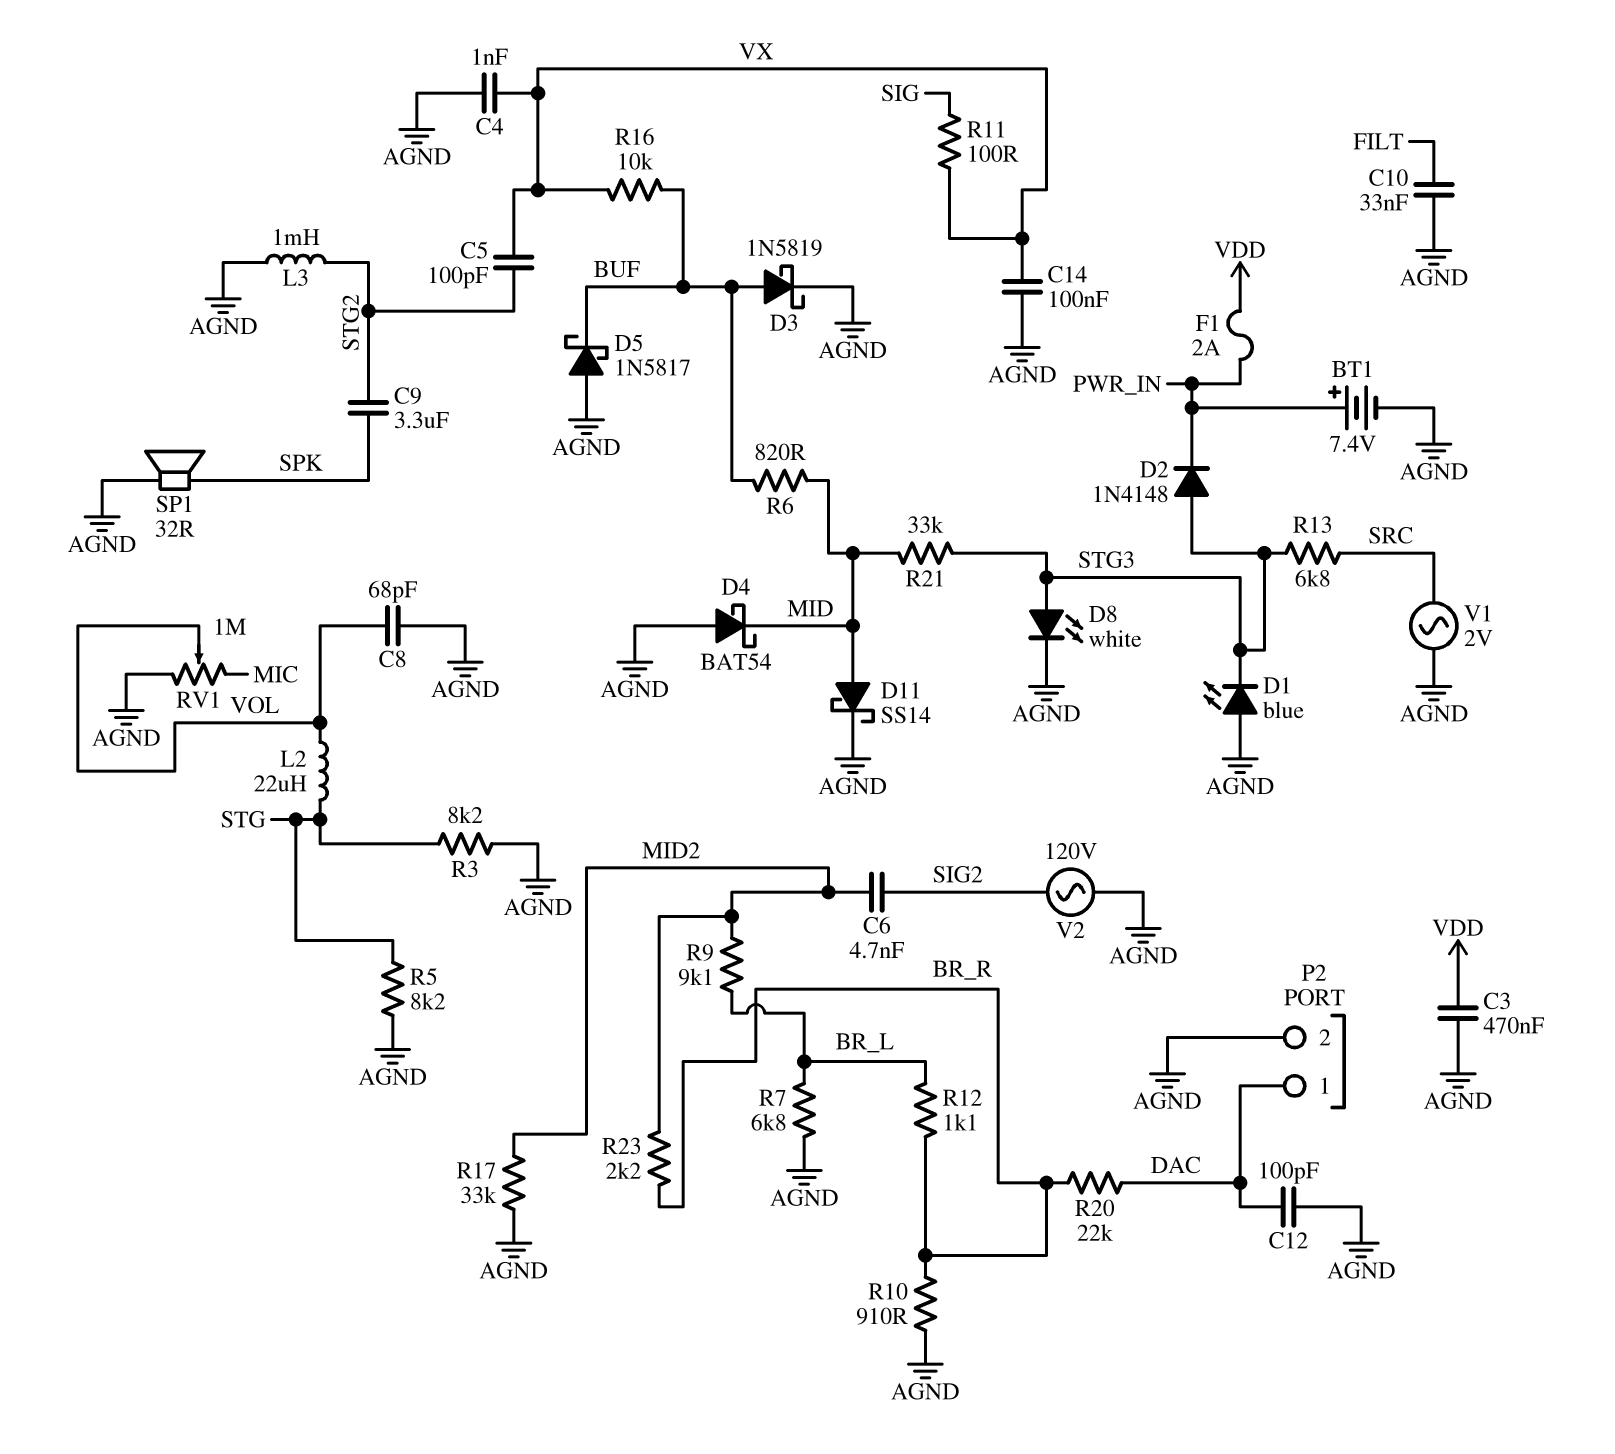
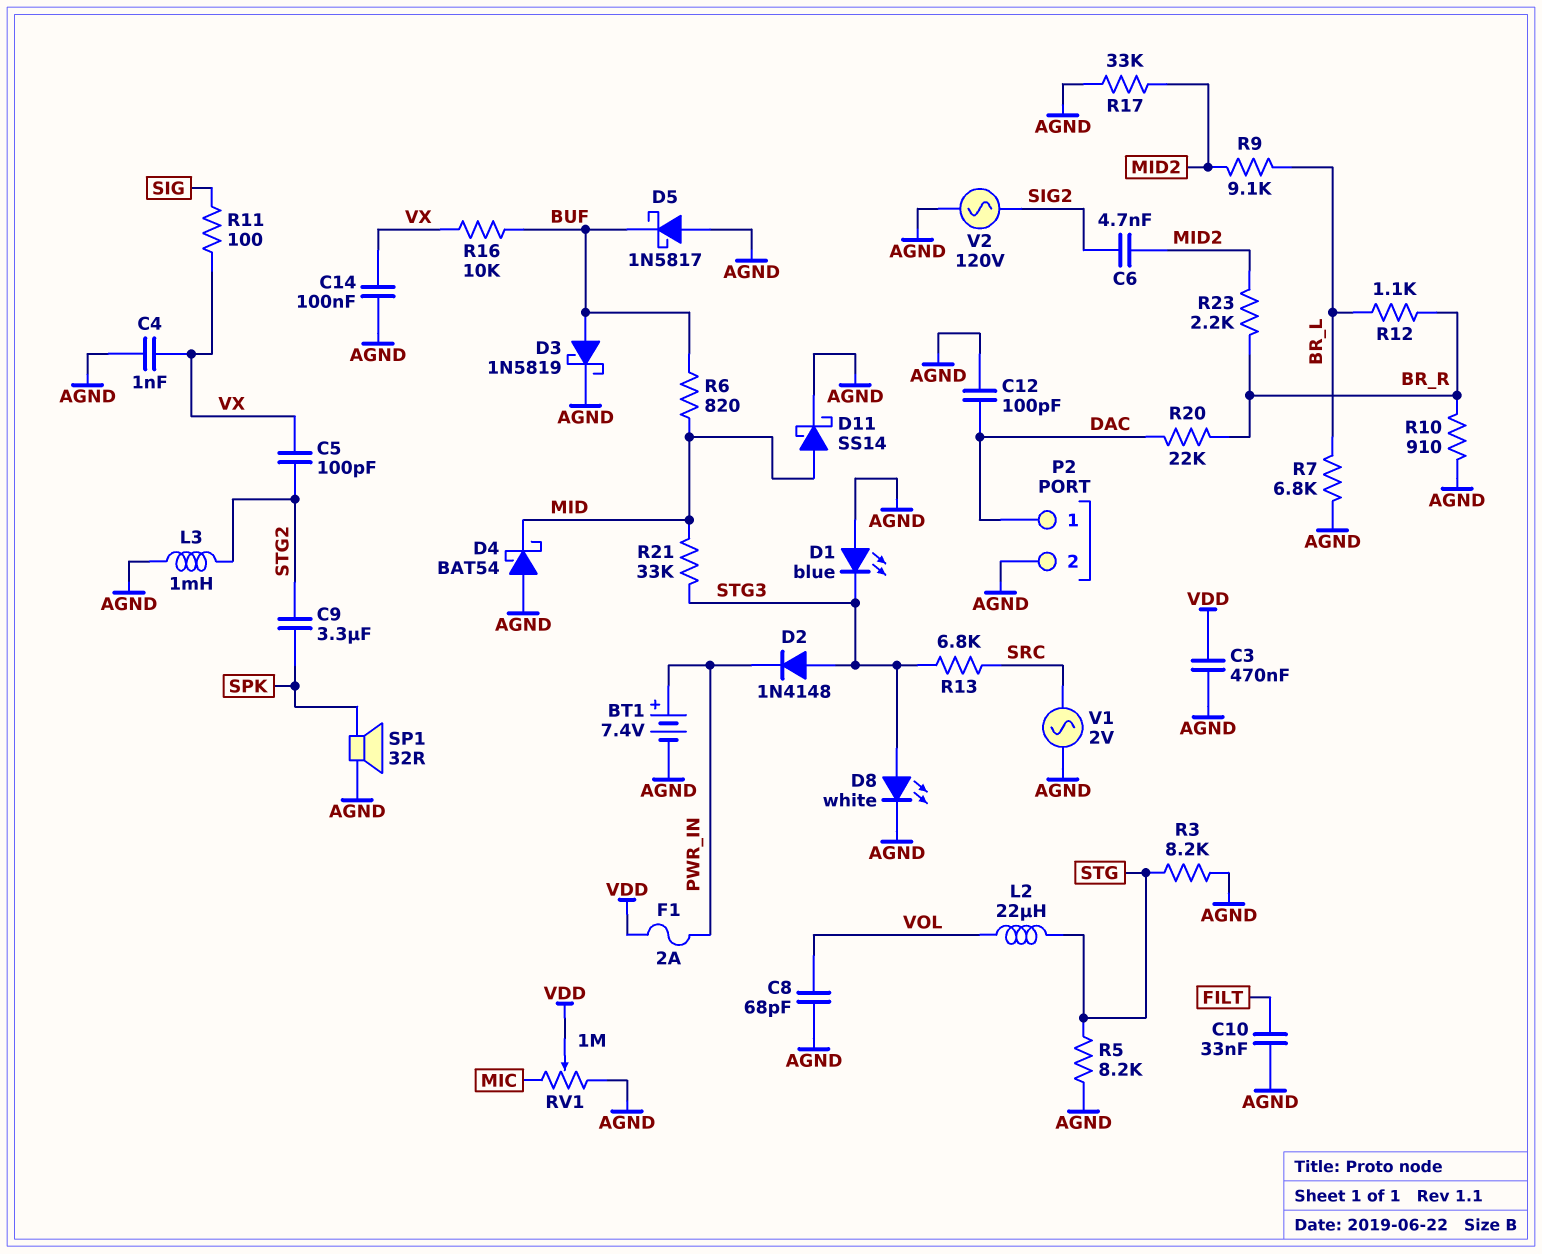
RV1: 1M (AGND, MIC, wiper VOL) -> 1M (AGND, MIC, wiper VDD)

